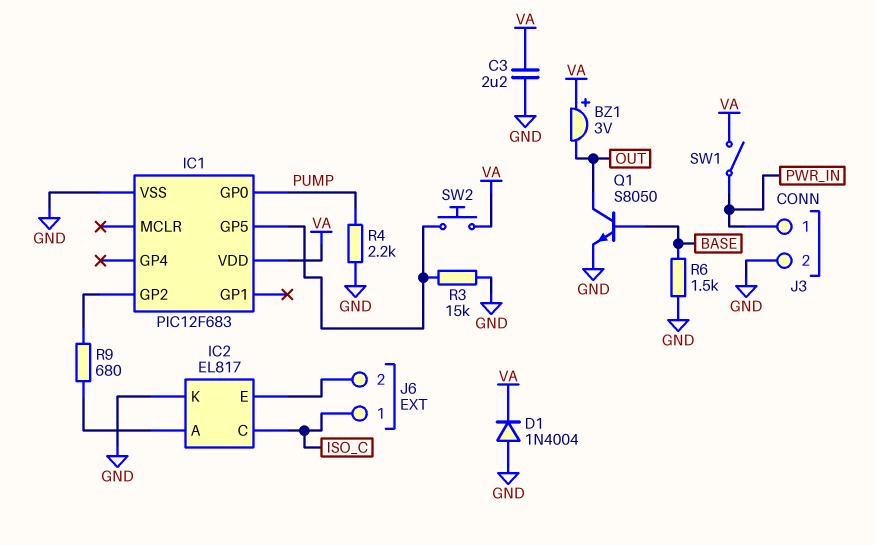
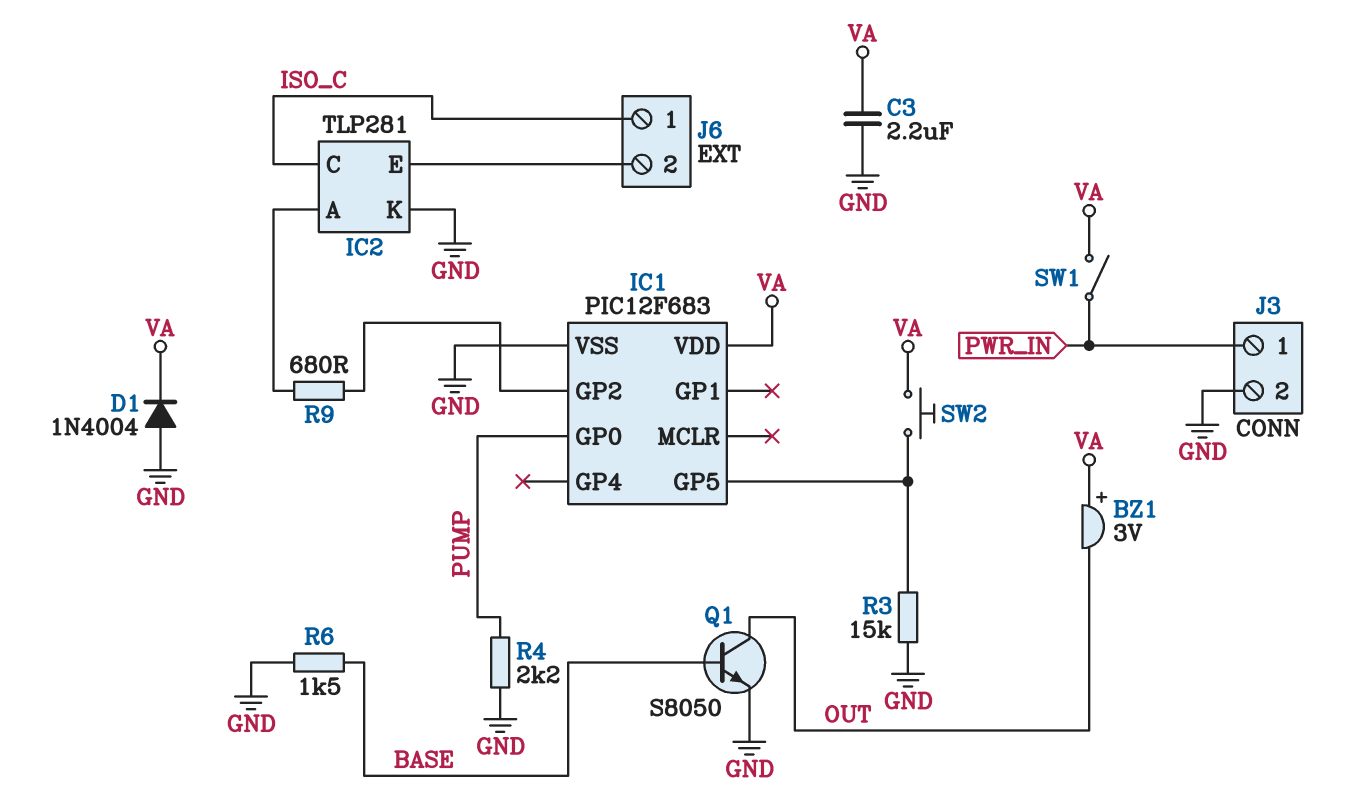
IC2: EL817 -> TLP281

